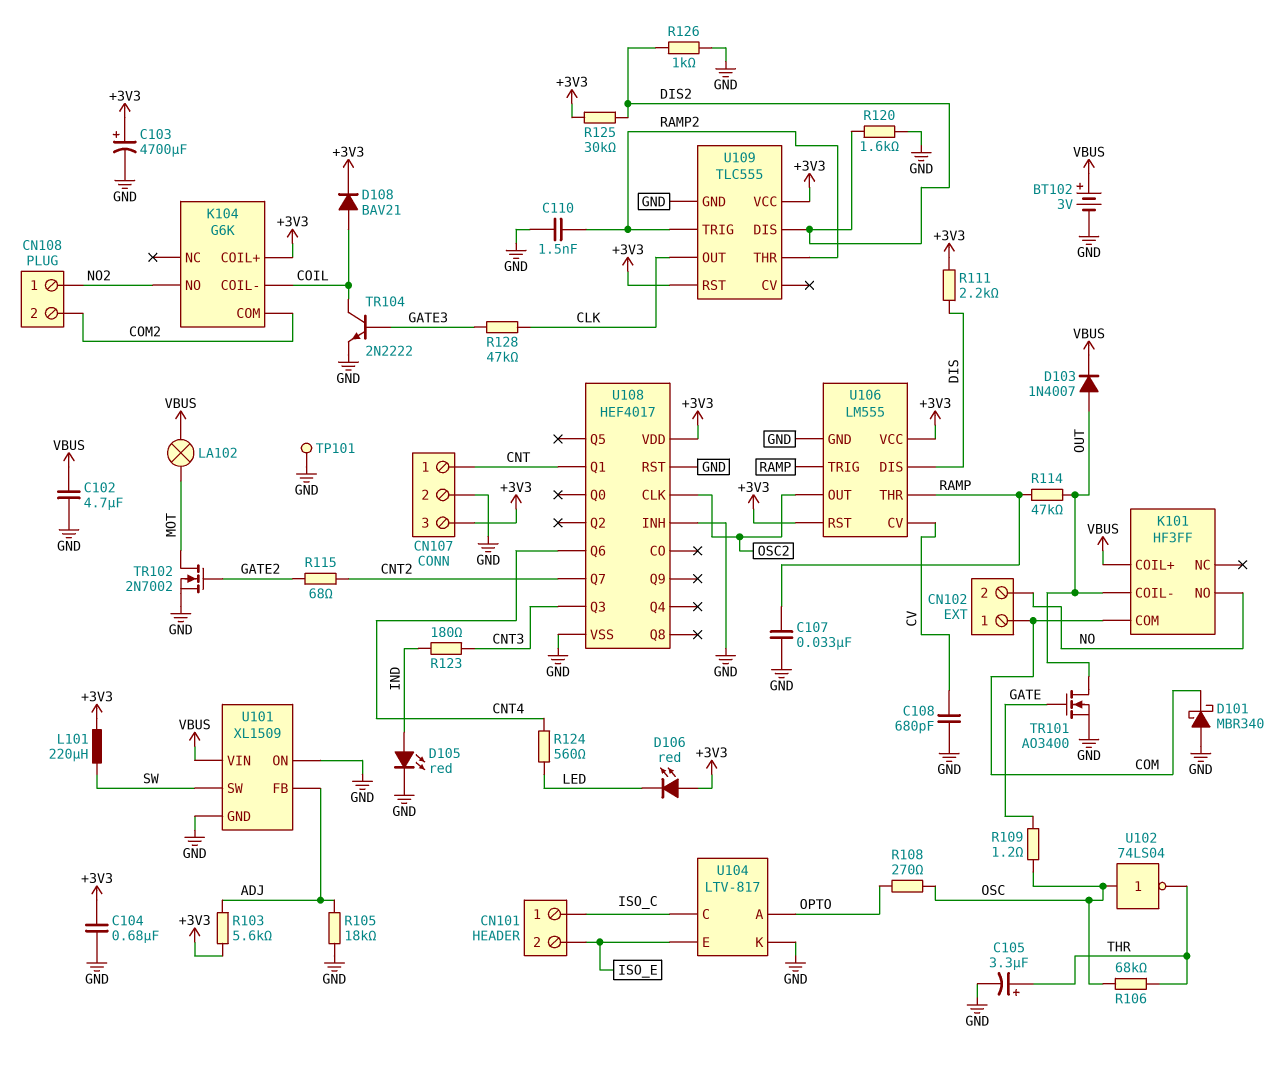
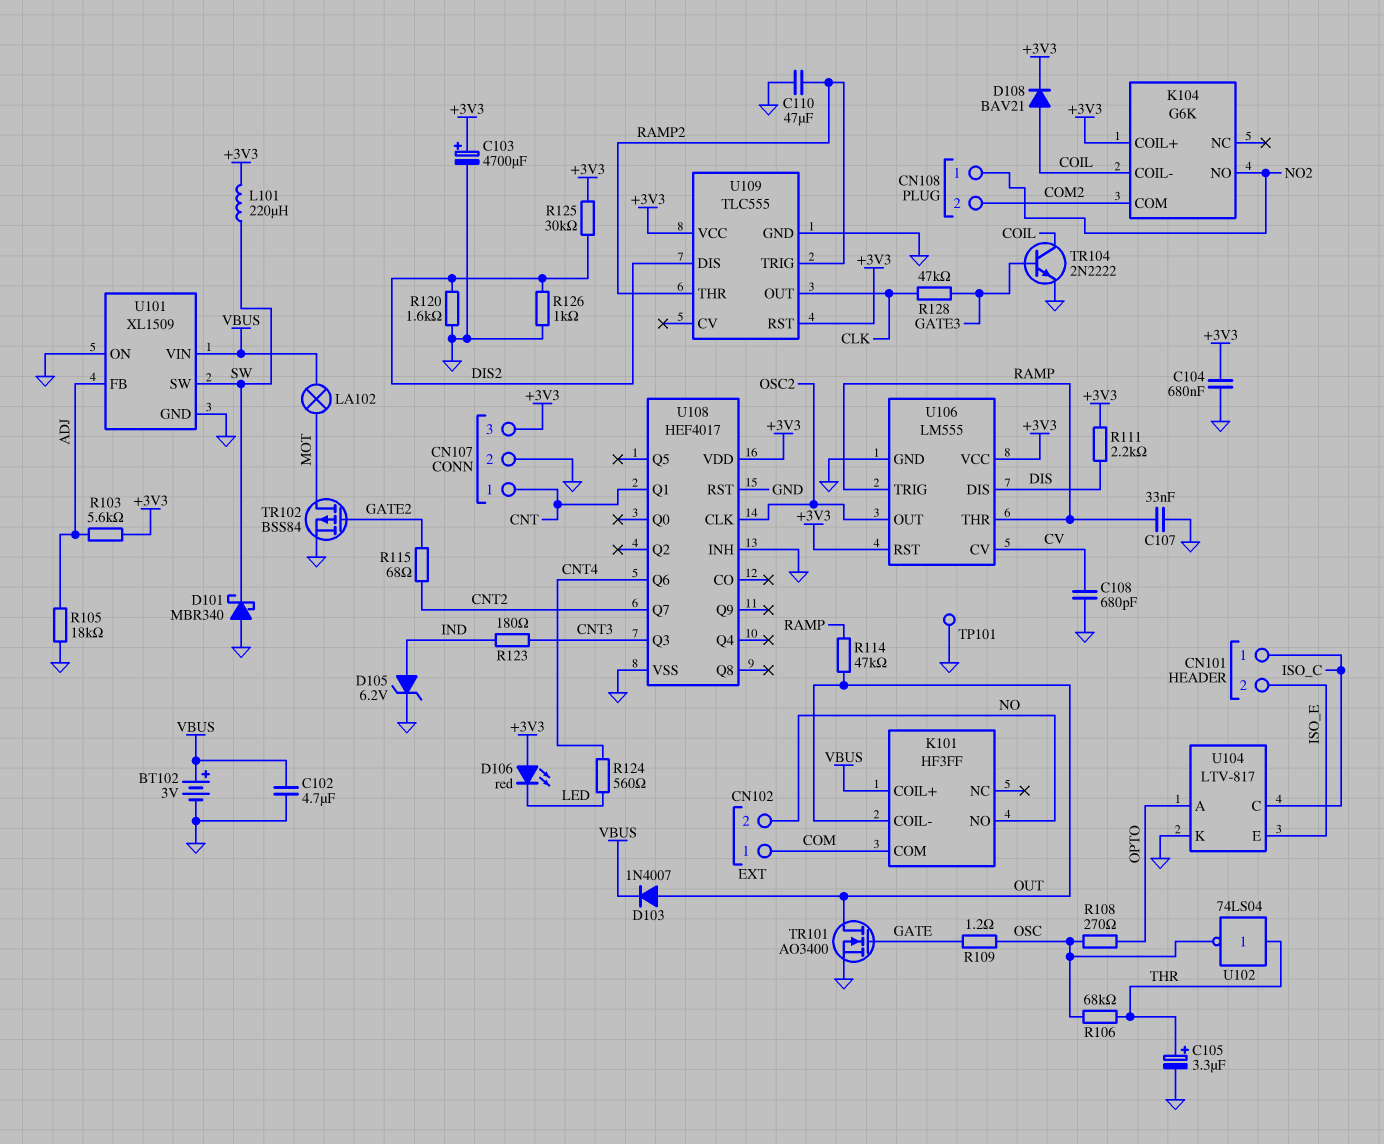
C110: 1.5nF (GND, RAMP2) -> 47uF (GND, RAMP2)
D101: schottky MBR340 (A GND, K COM) -> schottky MBR340 (A GND, K SW)
D105: LED red (A IND, K GND) -> zener 6.2V (A IND, K GND)
TR102: NMOS 2N7002 (G GATE2, D MOT, S GND) -> PMOS BSS84 (G GATE2, D MOT, S GND)
U102: NOT 74LS04 (in OSC, out THR) -> NOT 74LS04 (in THR, out OSC)

